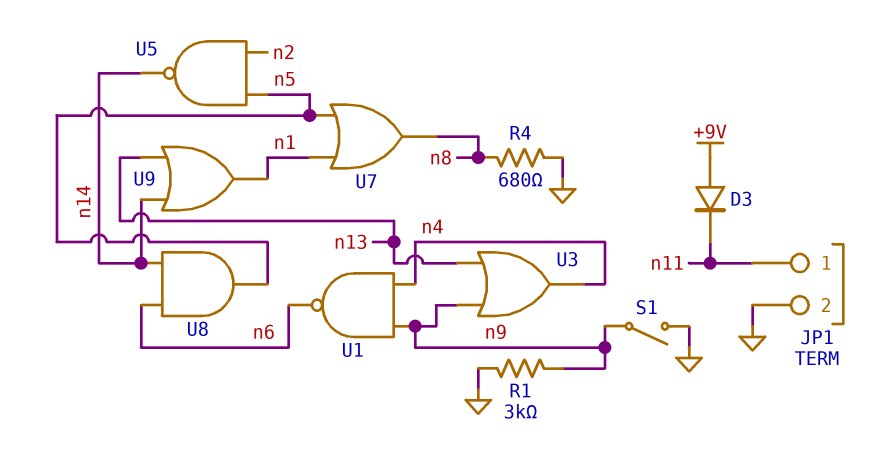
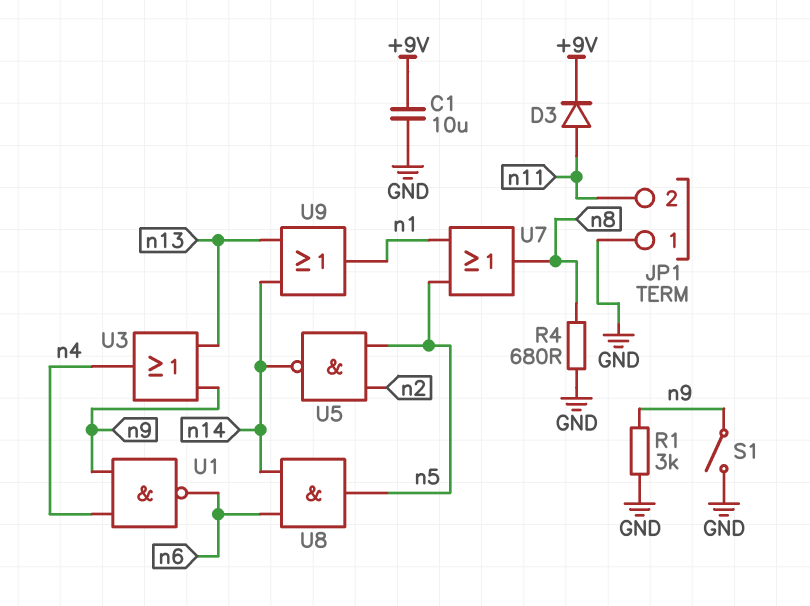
C1: none -> 10uF (+9V, GND)
D3: diode (A +9V, K n11) -> diode (A n11, K +9V)
JP1 pin 1: n11 -> GND
JP1 pin 2: GND -> n11

